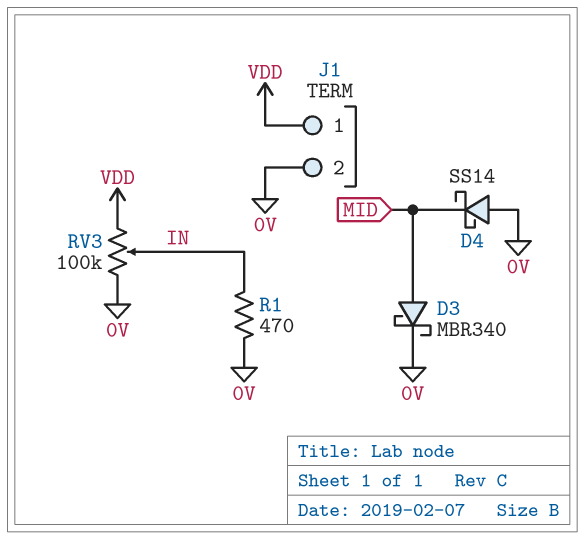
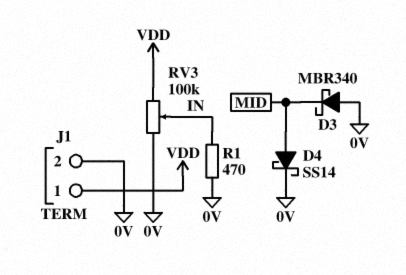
D3: schottky MBR340 (A MID, K 0V) -> schottky MBR340 (A 0V, K MID)
D4: schottky SS14 (A 0V, K MID) -> schottky SS14 (A MID, K 0V)

